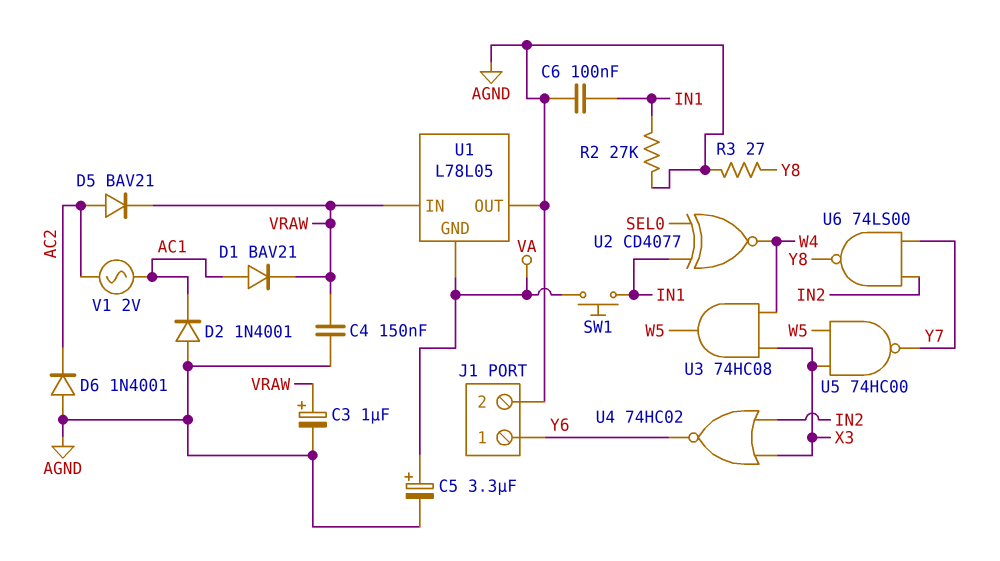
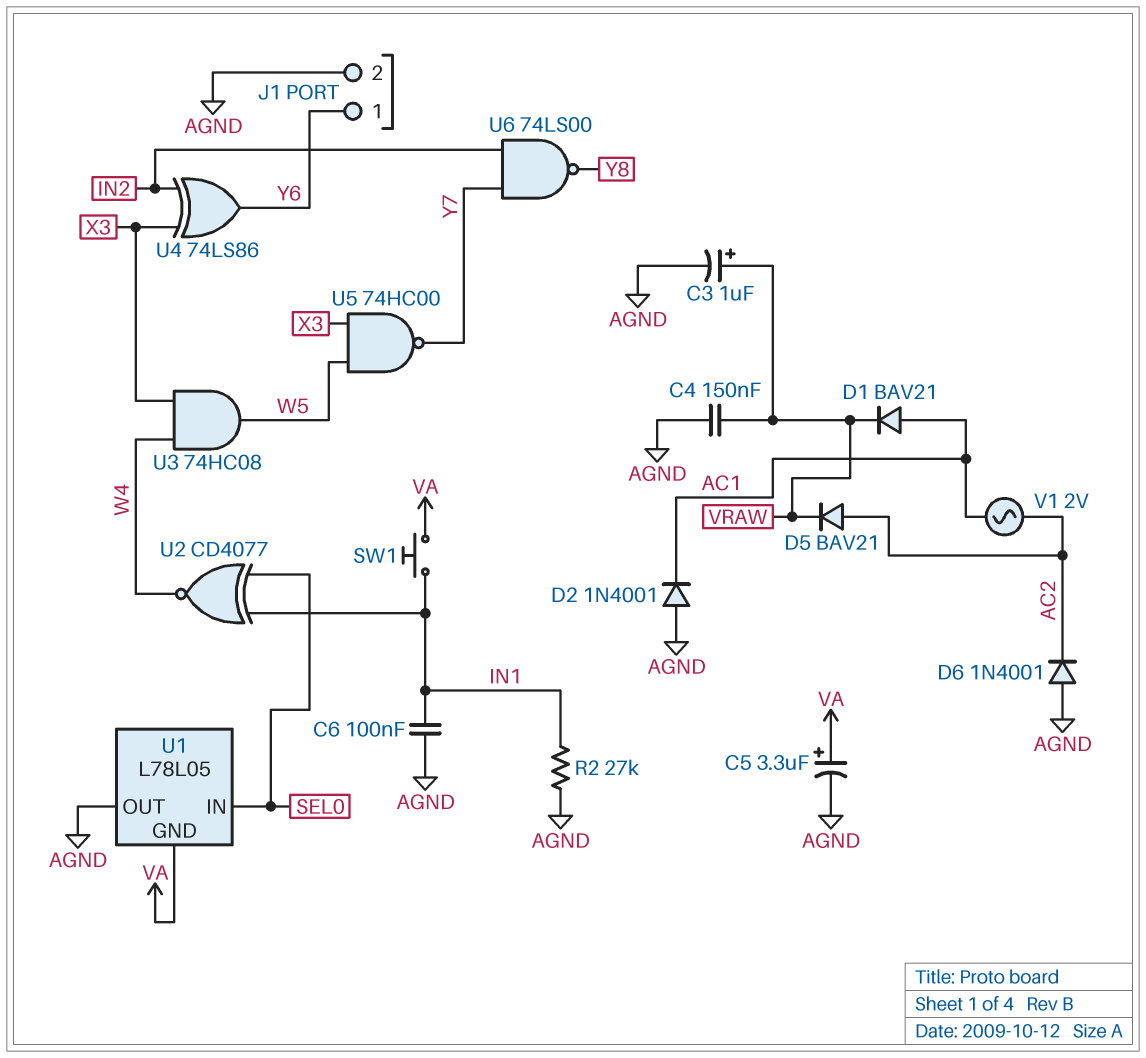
R3: 27 (AGND, Y8) -> none
U1 pin IN: VRAW -> SEL0
U4: NOR 74HC02 (in IN2, in X3, out Y6) -> XOR 74LS86 (in IN2, in X3, out Y6)

